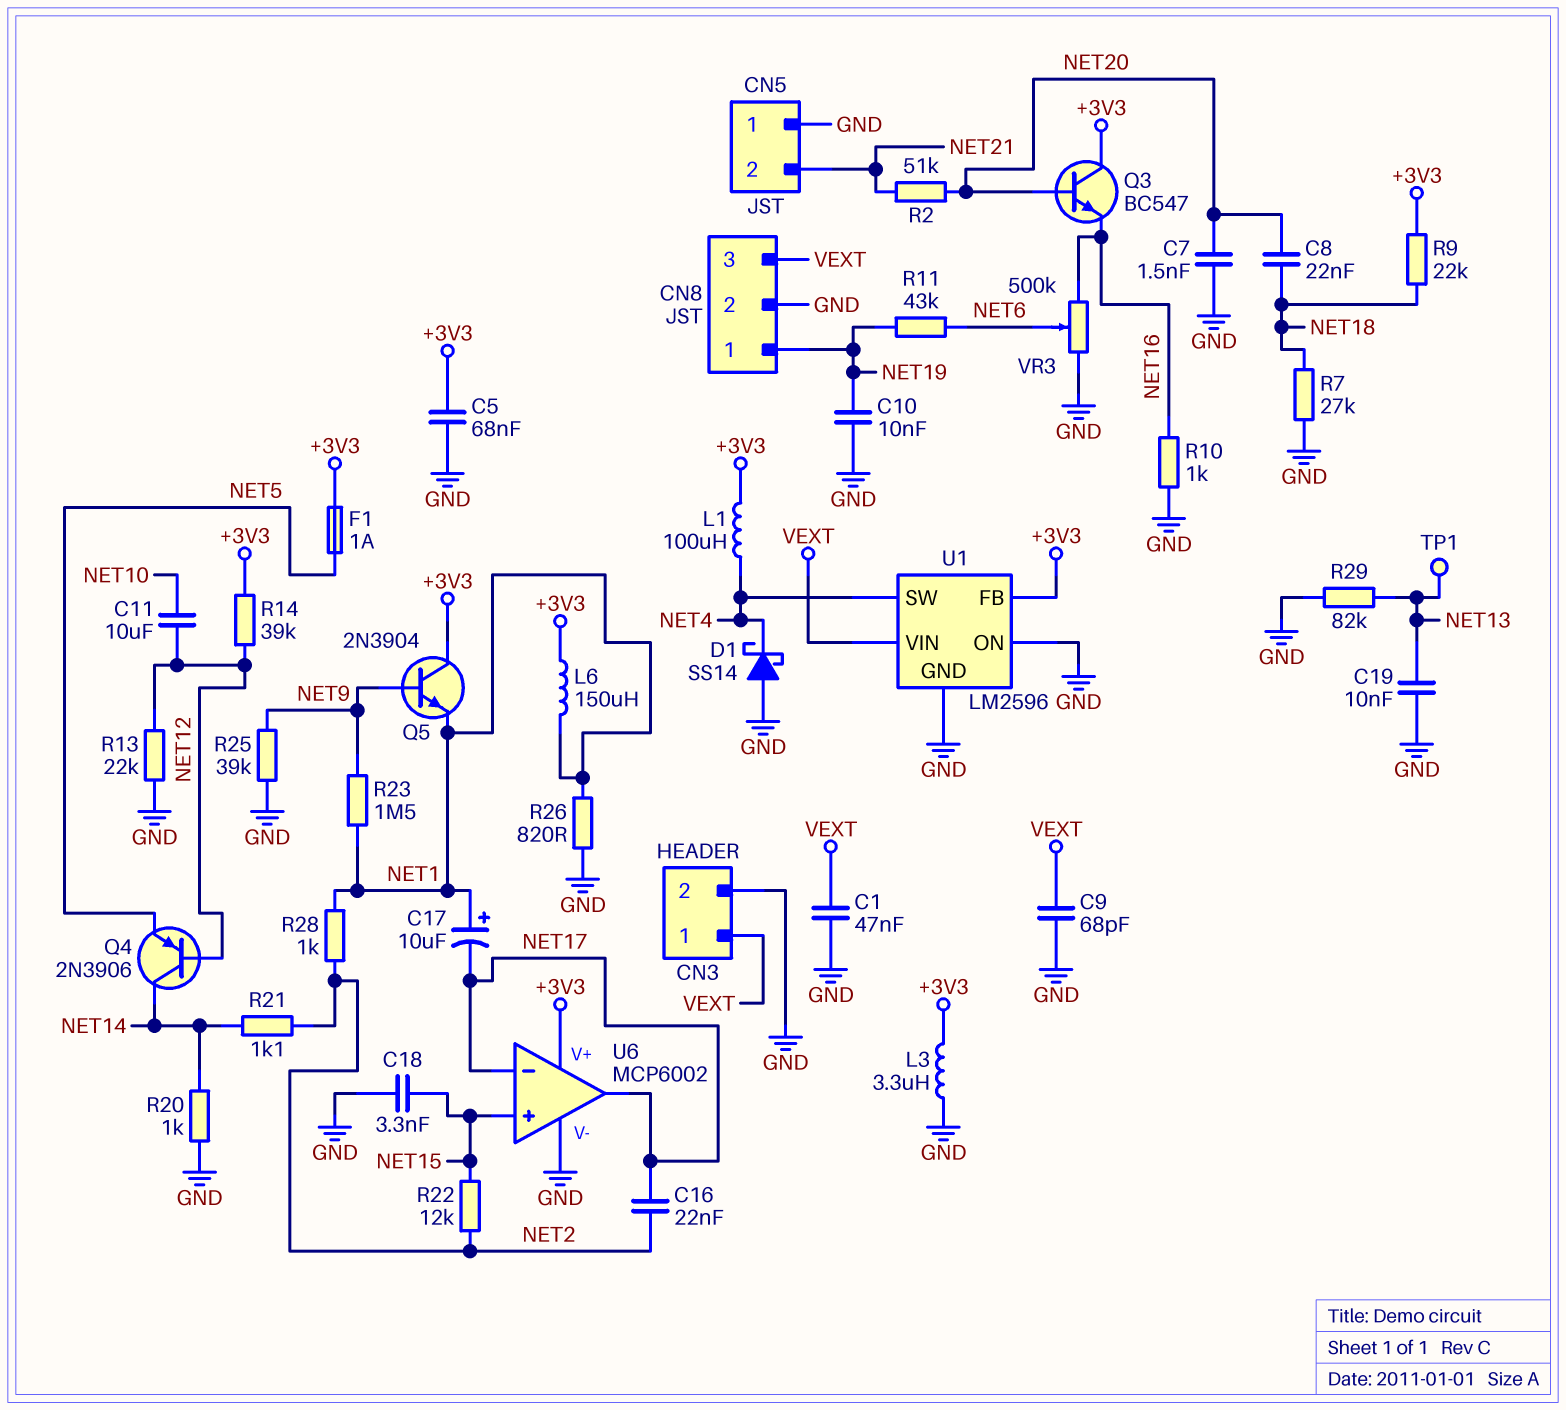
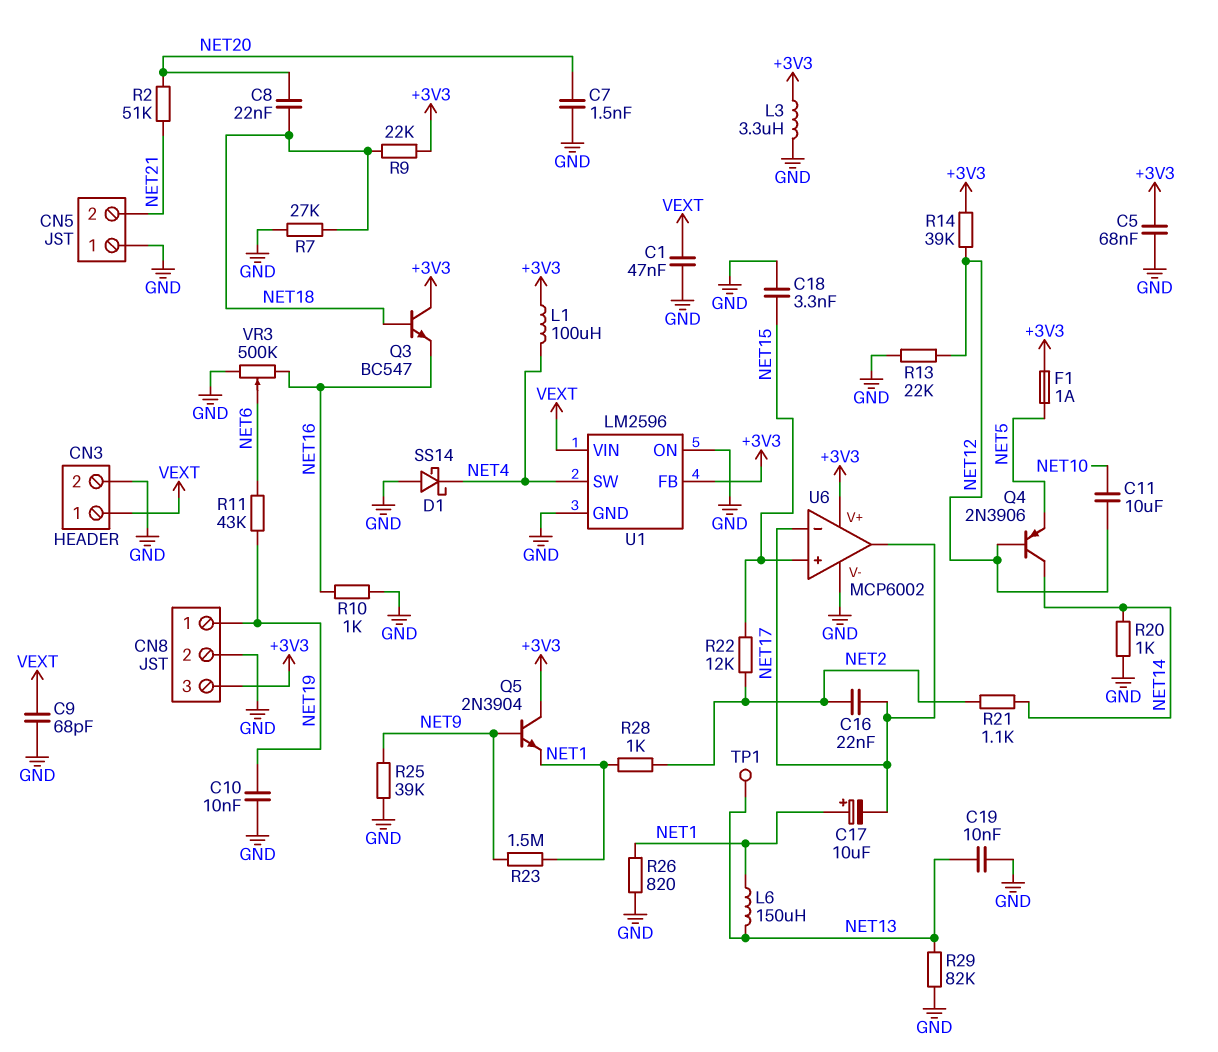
CN8 pin 3: VEXT -> +3V3
L6: 150uH (+3V3, NET1) -> 150uH (NET1, NET13)
Q3: NPN BC547 (B NET20, C +3V3, E NET16) -> NPN BC547 (B NET18, C +3V3, E NET16)

